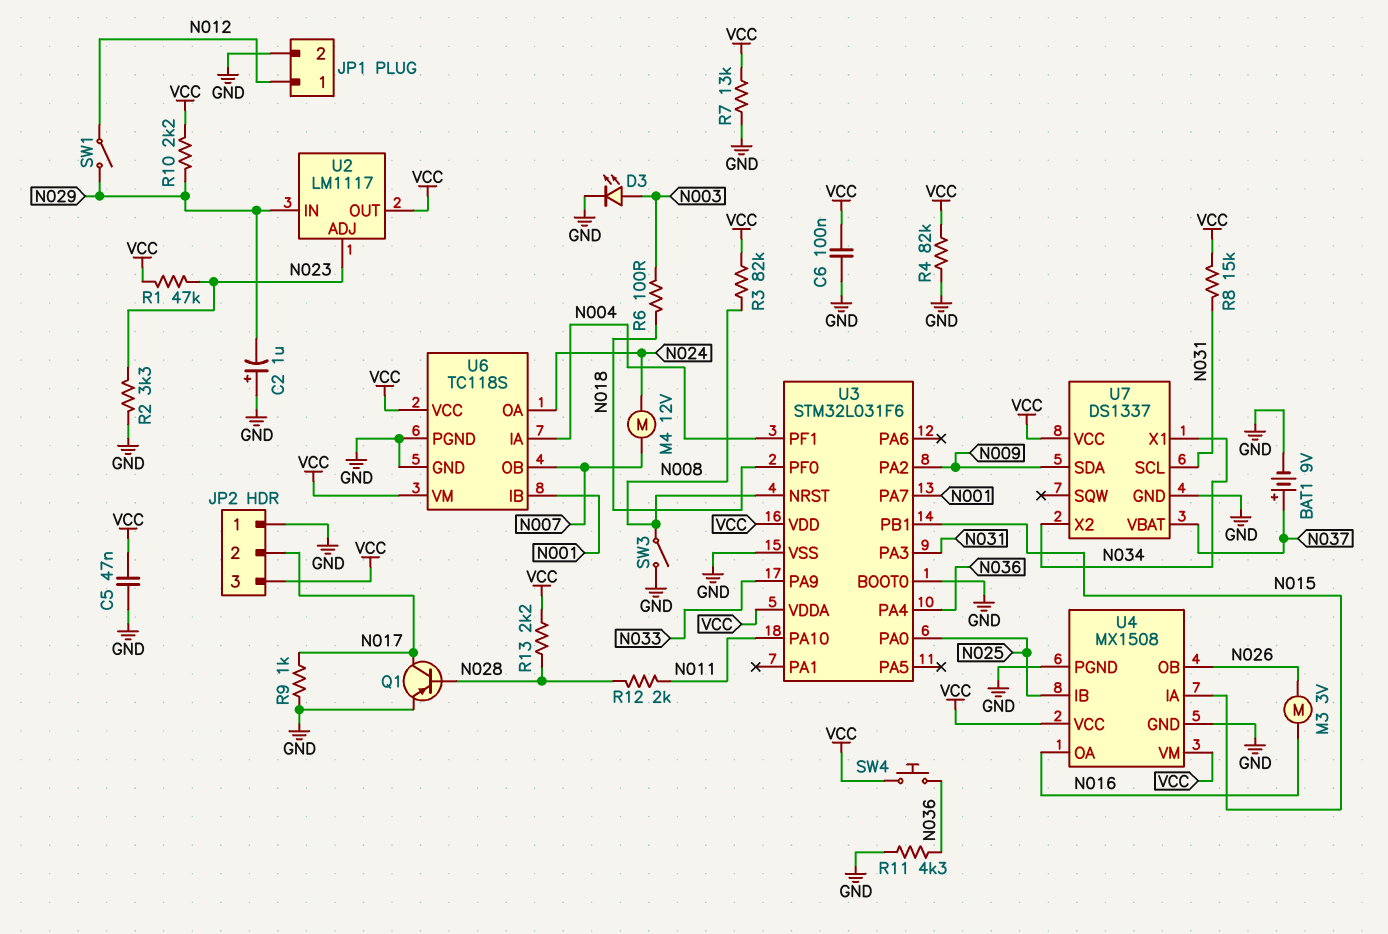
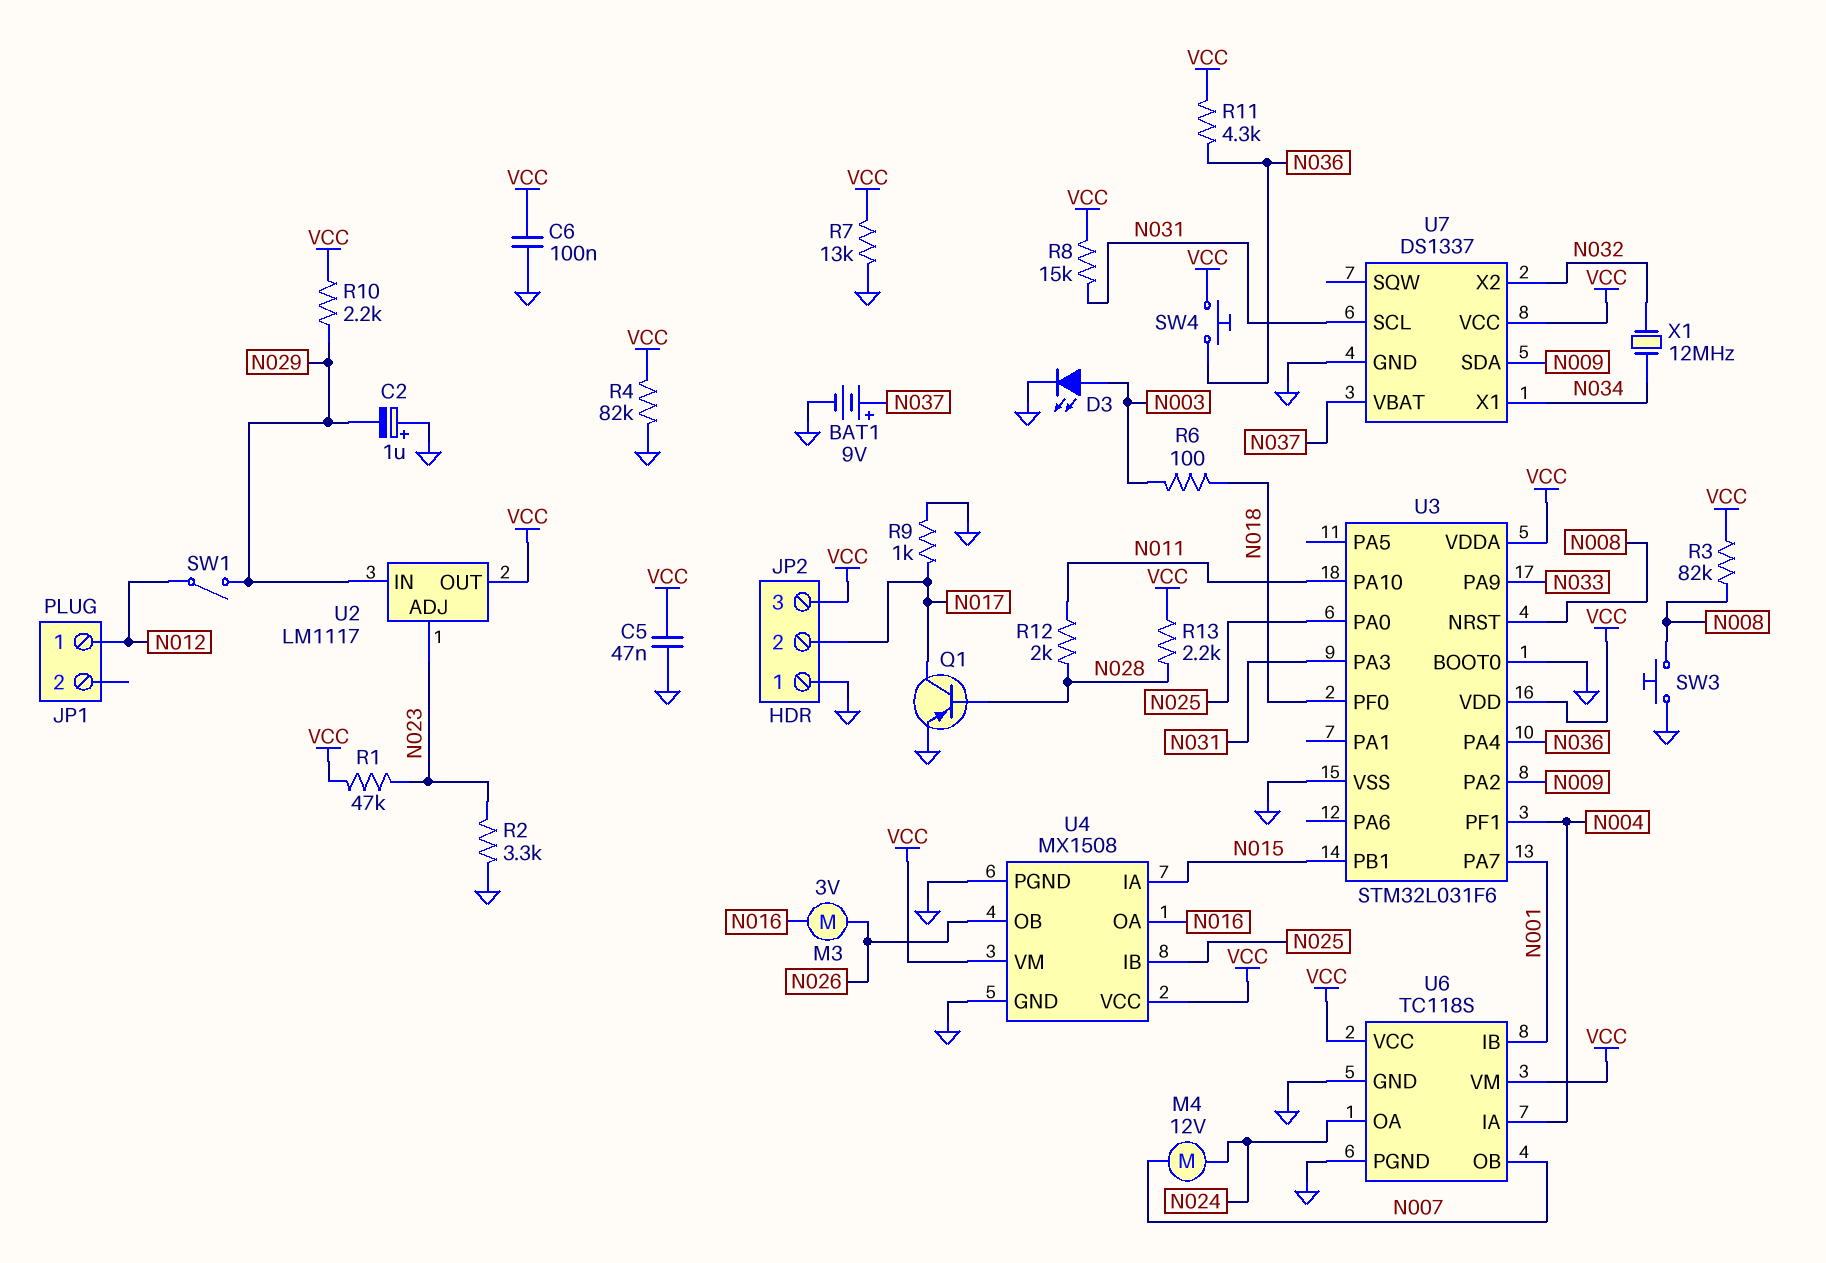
JP1 pin 2: GND -> none
R11: 4.3k (GND, N036) -> 4.3k (N036, VCC)
SW3: switch (GND, N008) -> button (GND, N008)
U7 pin X2: N034 -> N032
X1: none -> 12MHz (N032, N034)

